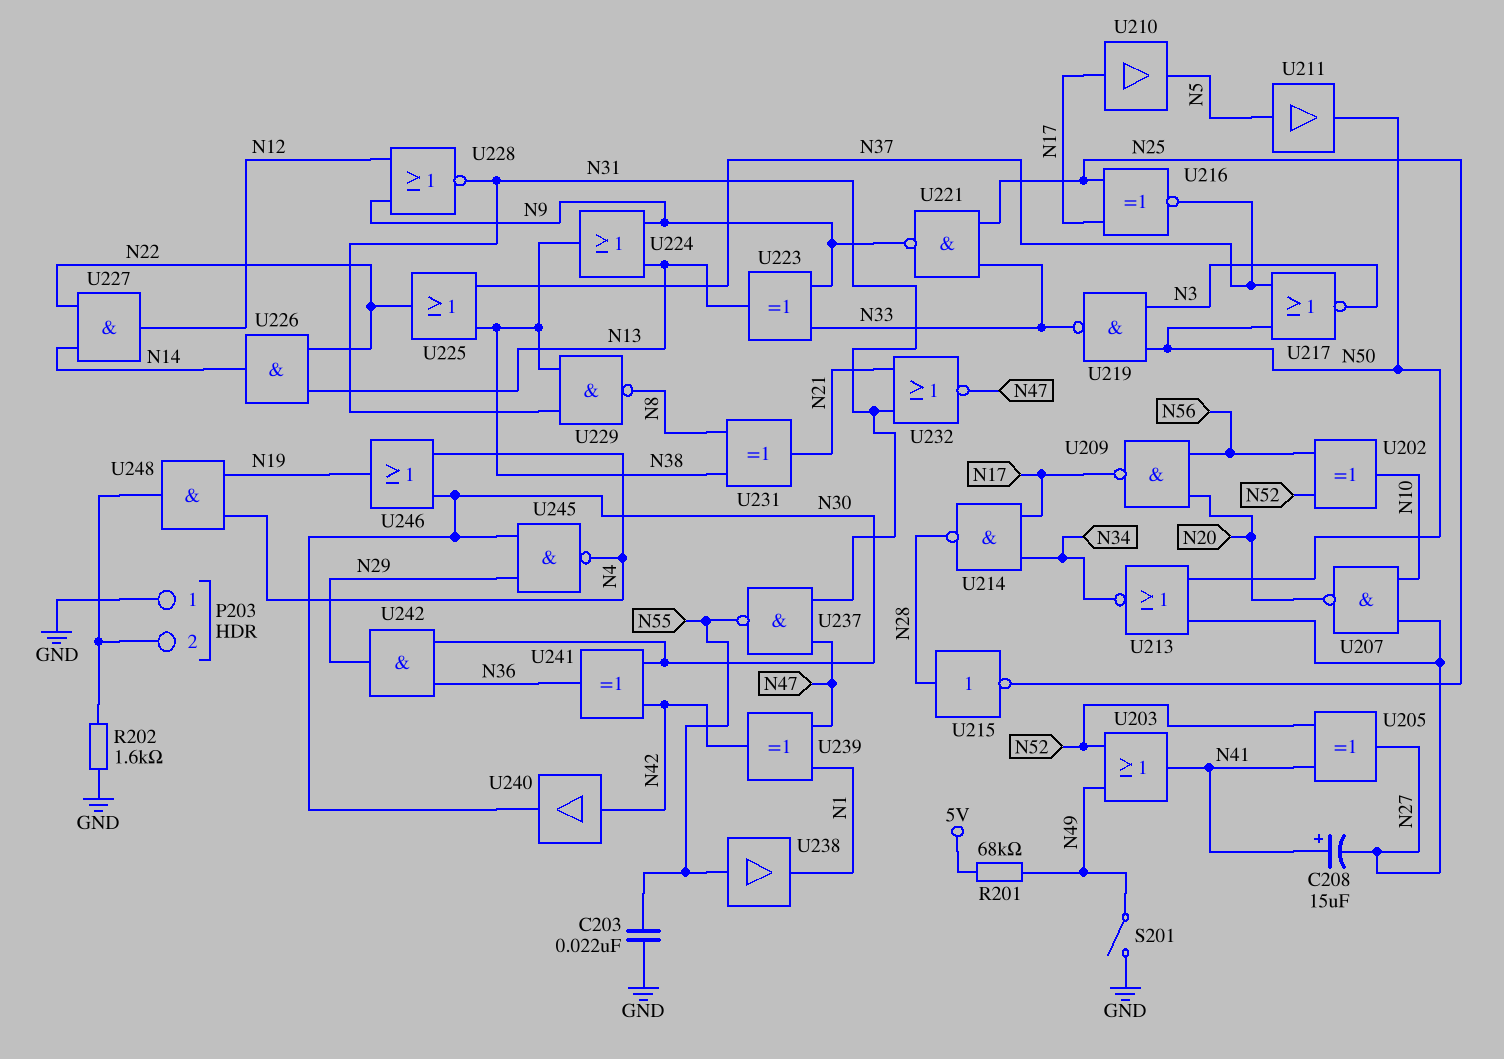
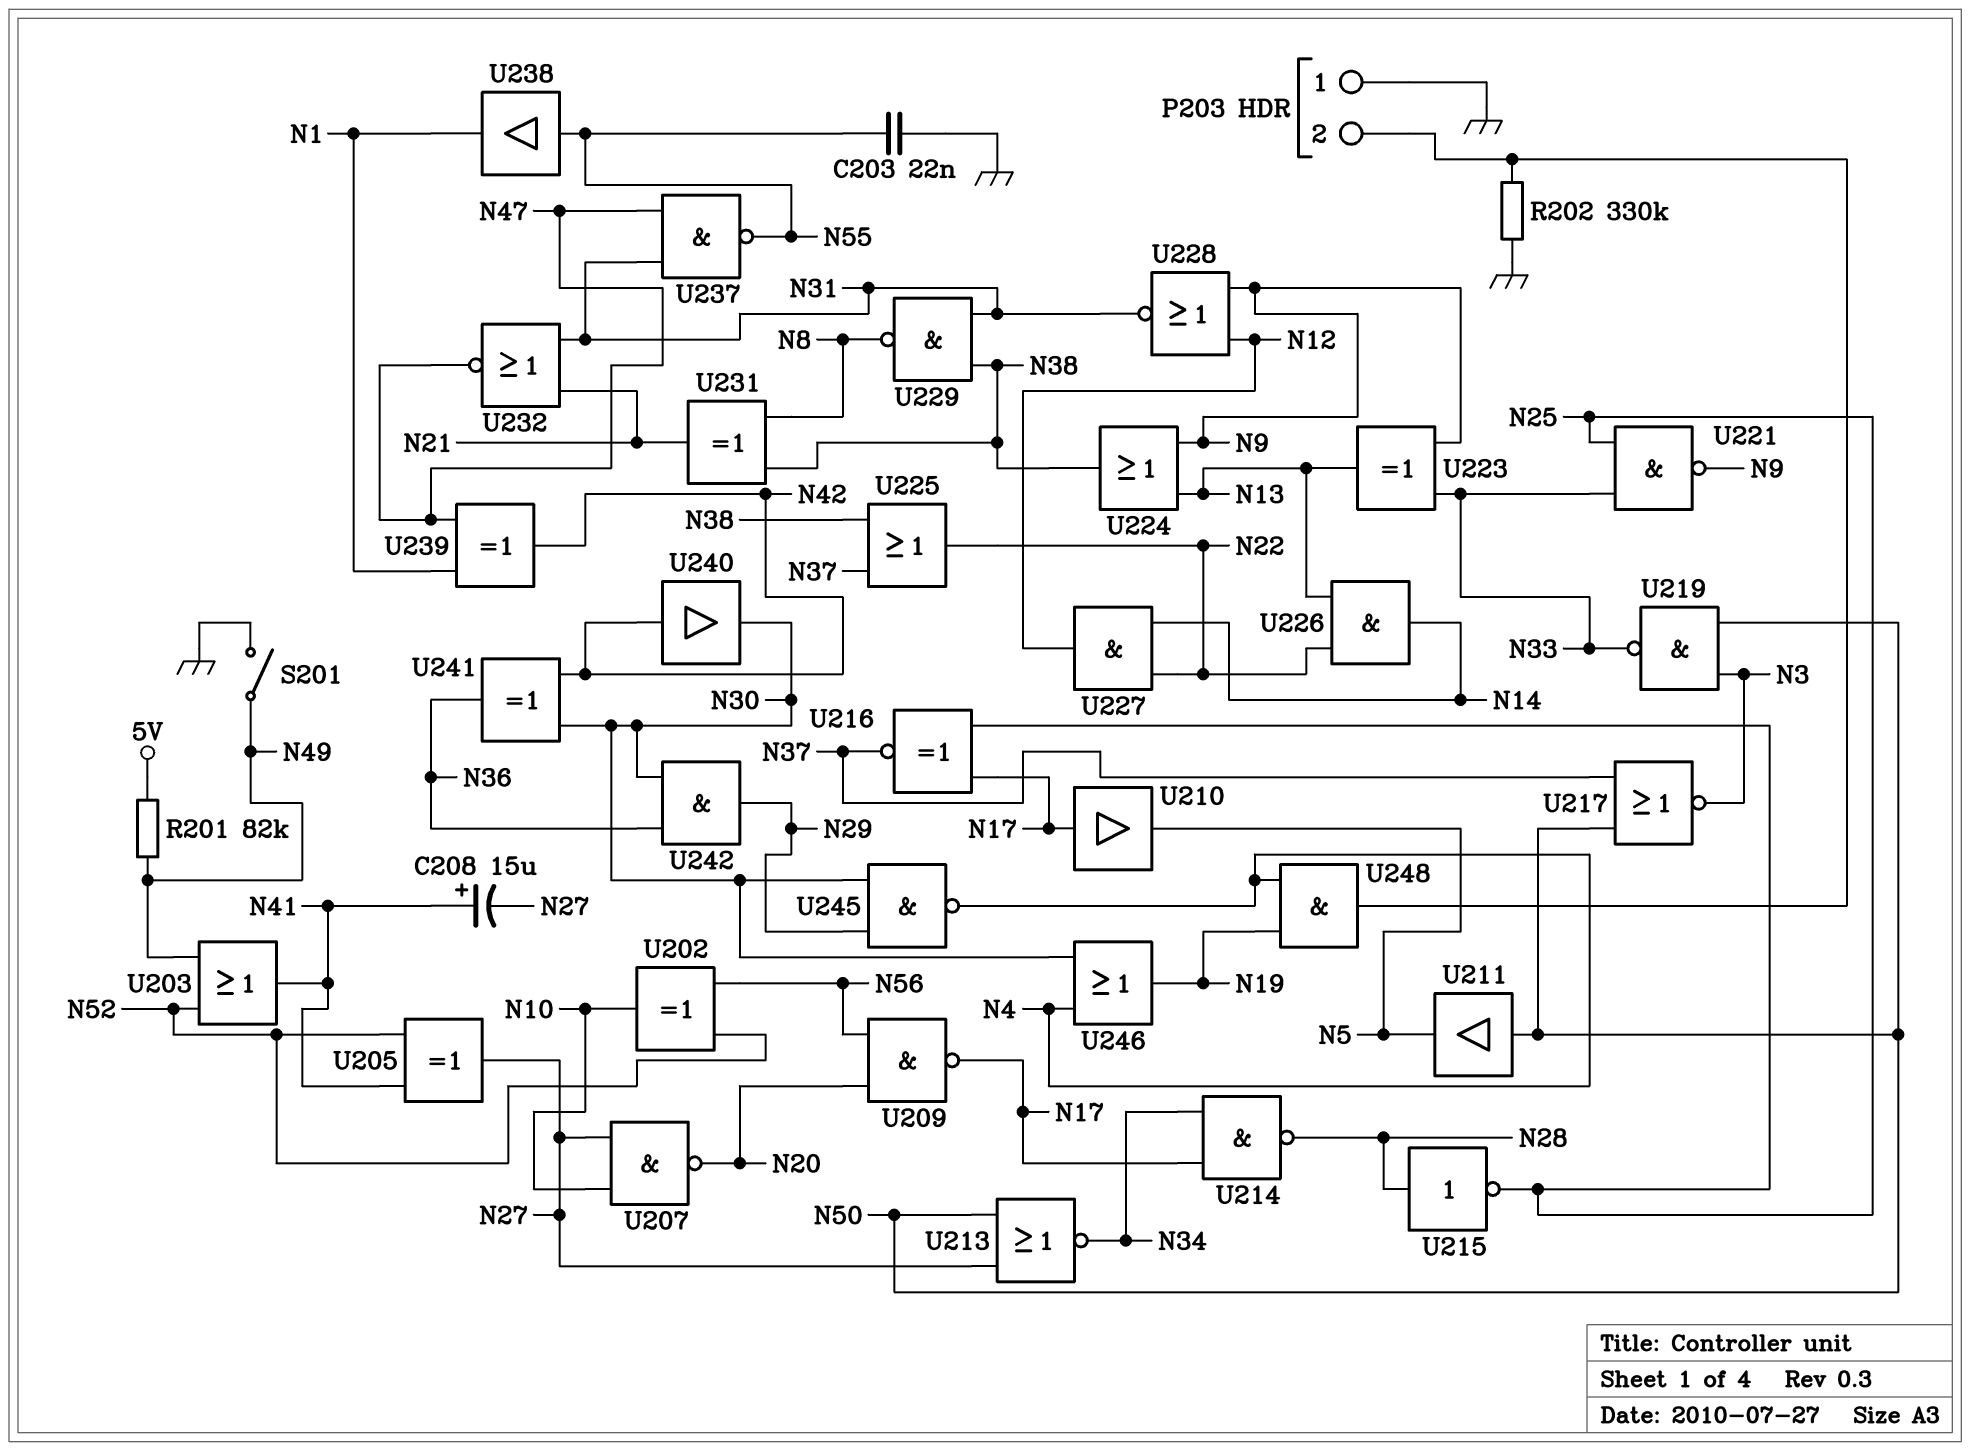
R201: 68k (5V, N49) -> 82k (5V, N49)
R202: 1.6k (GND, P203/2) -> 330k (GND, P203/2)
U211: buffer (in N5, out N50) -> buffer (in N50, out N5)

